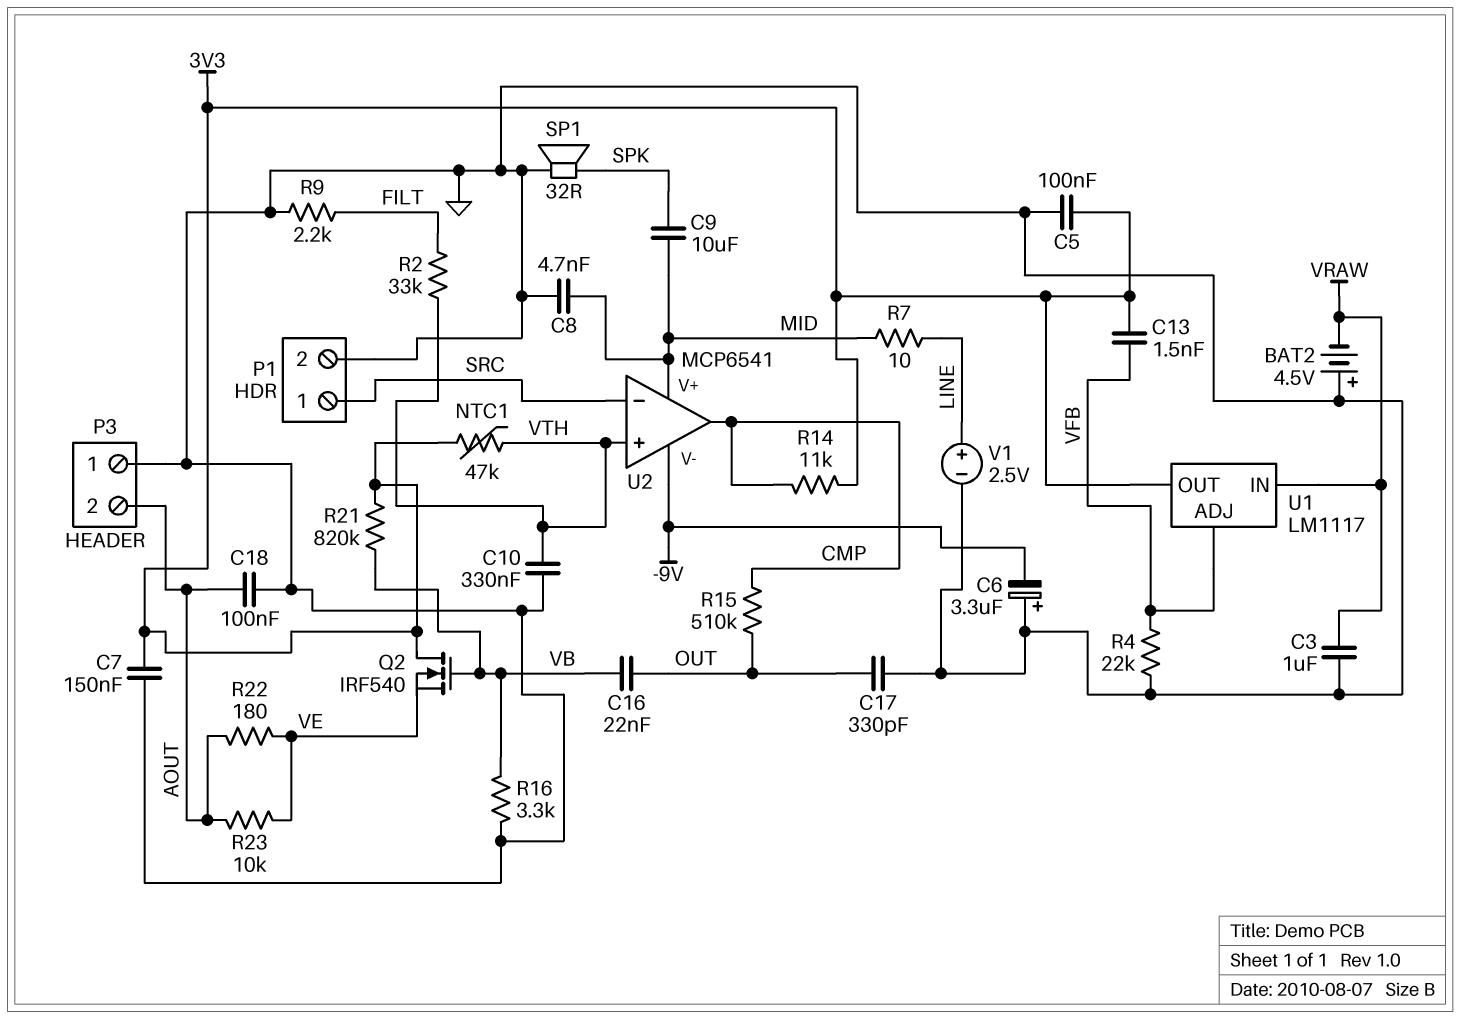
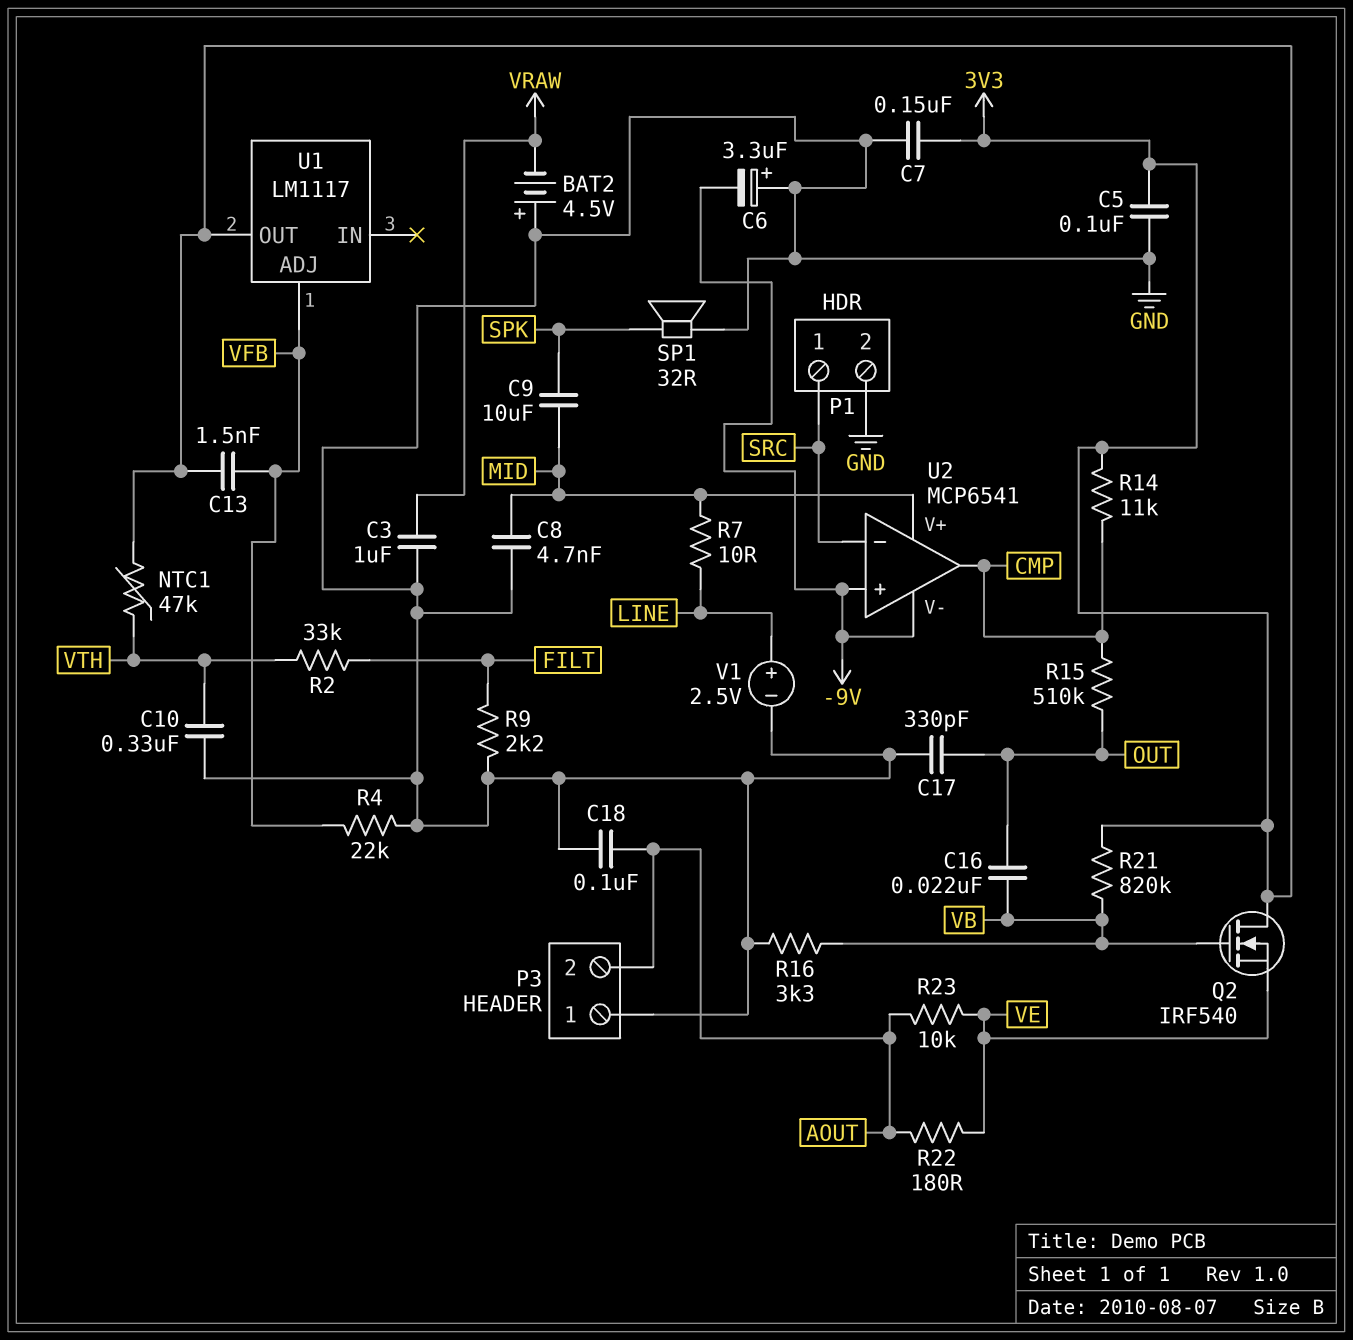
U1 pin IN: VRAW -> none
U2 pin in+: VTH -> -9V

